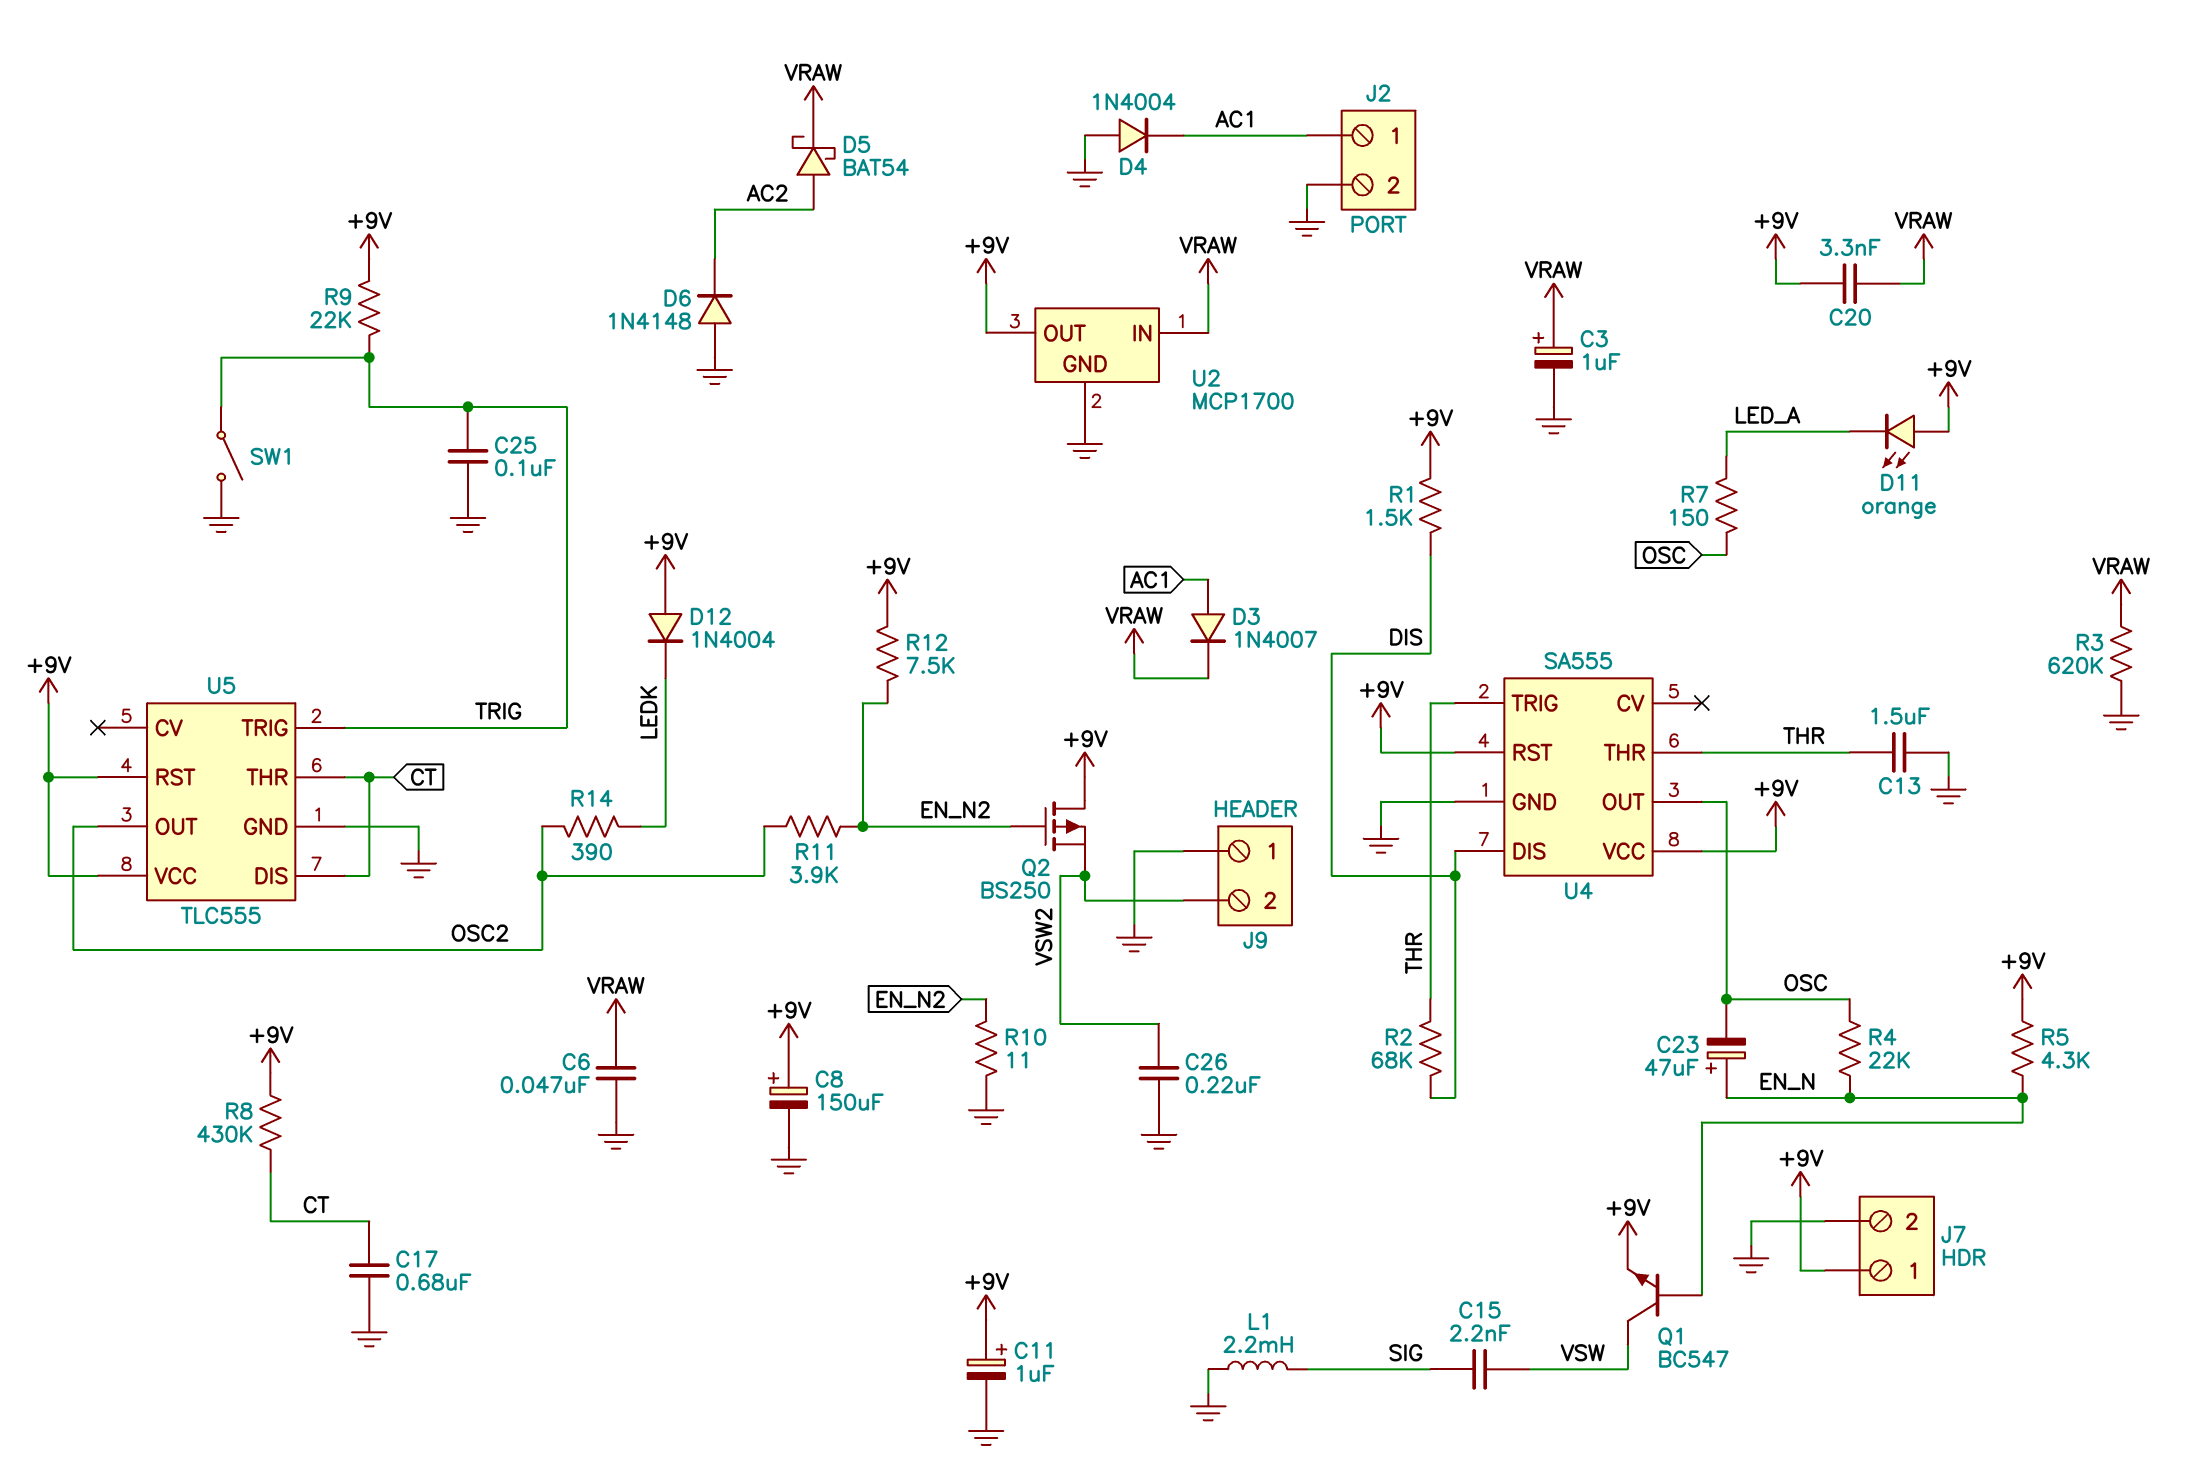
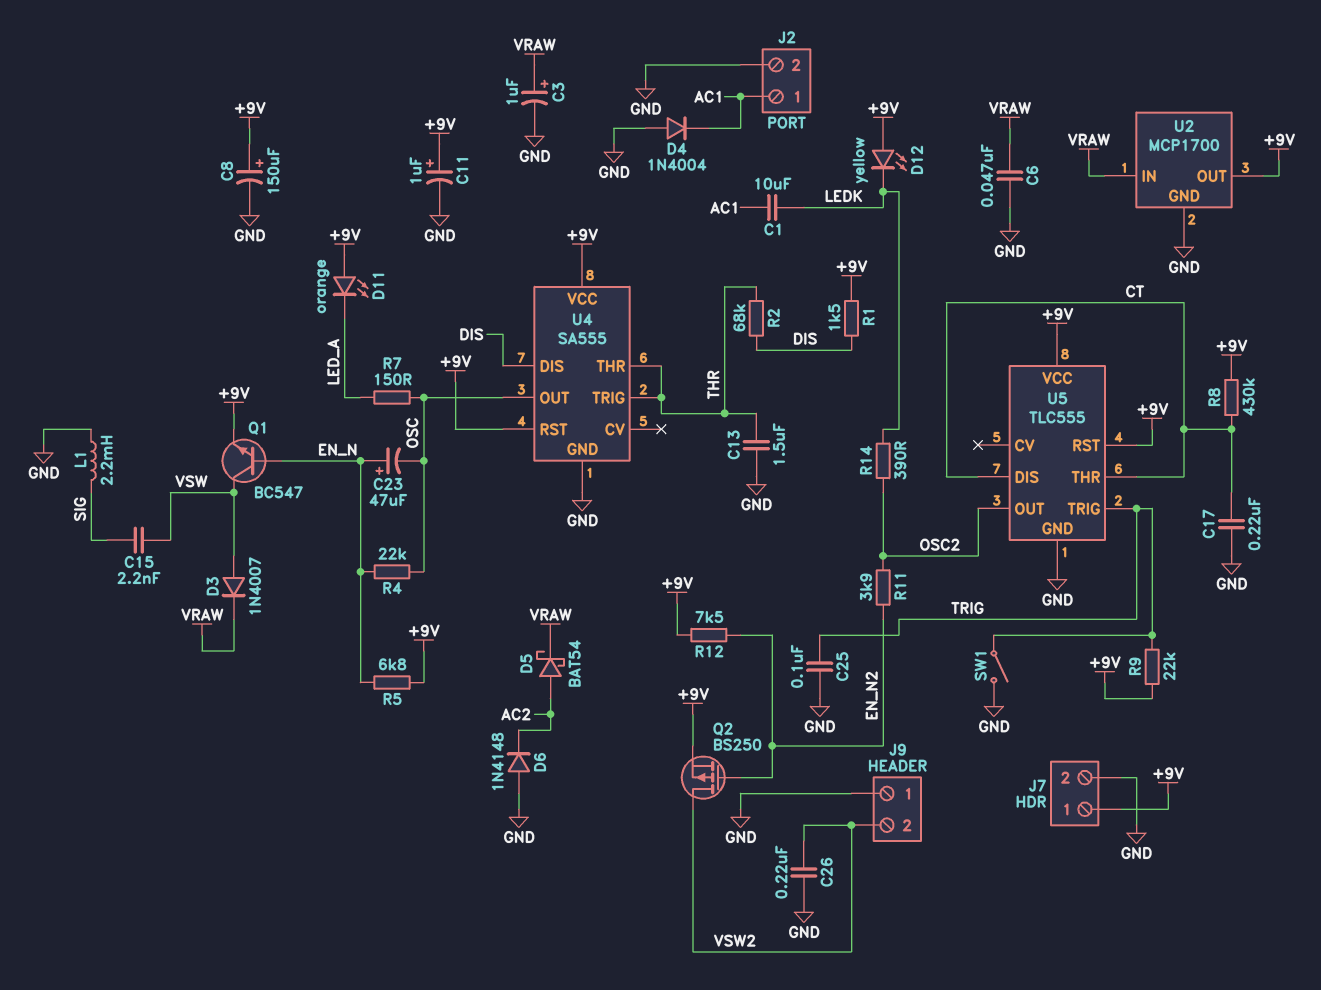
C1: none -> 10uF (AC1, LEDK)
C17: 680nF (CT, GND) -> 220nF (CT, GND)
C20: 3.3nF (+9V, VRAW) -> none
D3: diode 1N4007 (A AC1, K VRAW) -> diode 1N4007 (A VSW, K VRAW)
D12: diode 1N4004 (A +9V, K LEDK) -> LED yellow (A +9V, K LEDK)
Q2: PMOS BS250 (G EN_N2, D +9V, S VSW2) -> PMOS BS250 (G EN_N2, D VSW2, S +9V)
R3: 620k (GND, VRAW) -> none
R5: 4.3k (+9V, EN_N) -> 6.8k (+9V, EN_N)
R10: 11 (EN_N2, GND) -> none

